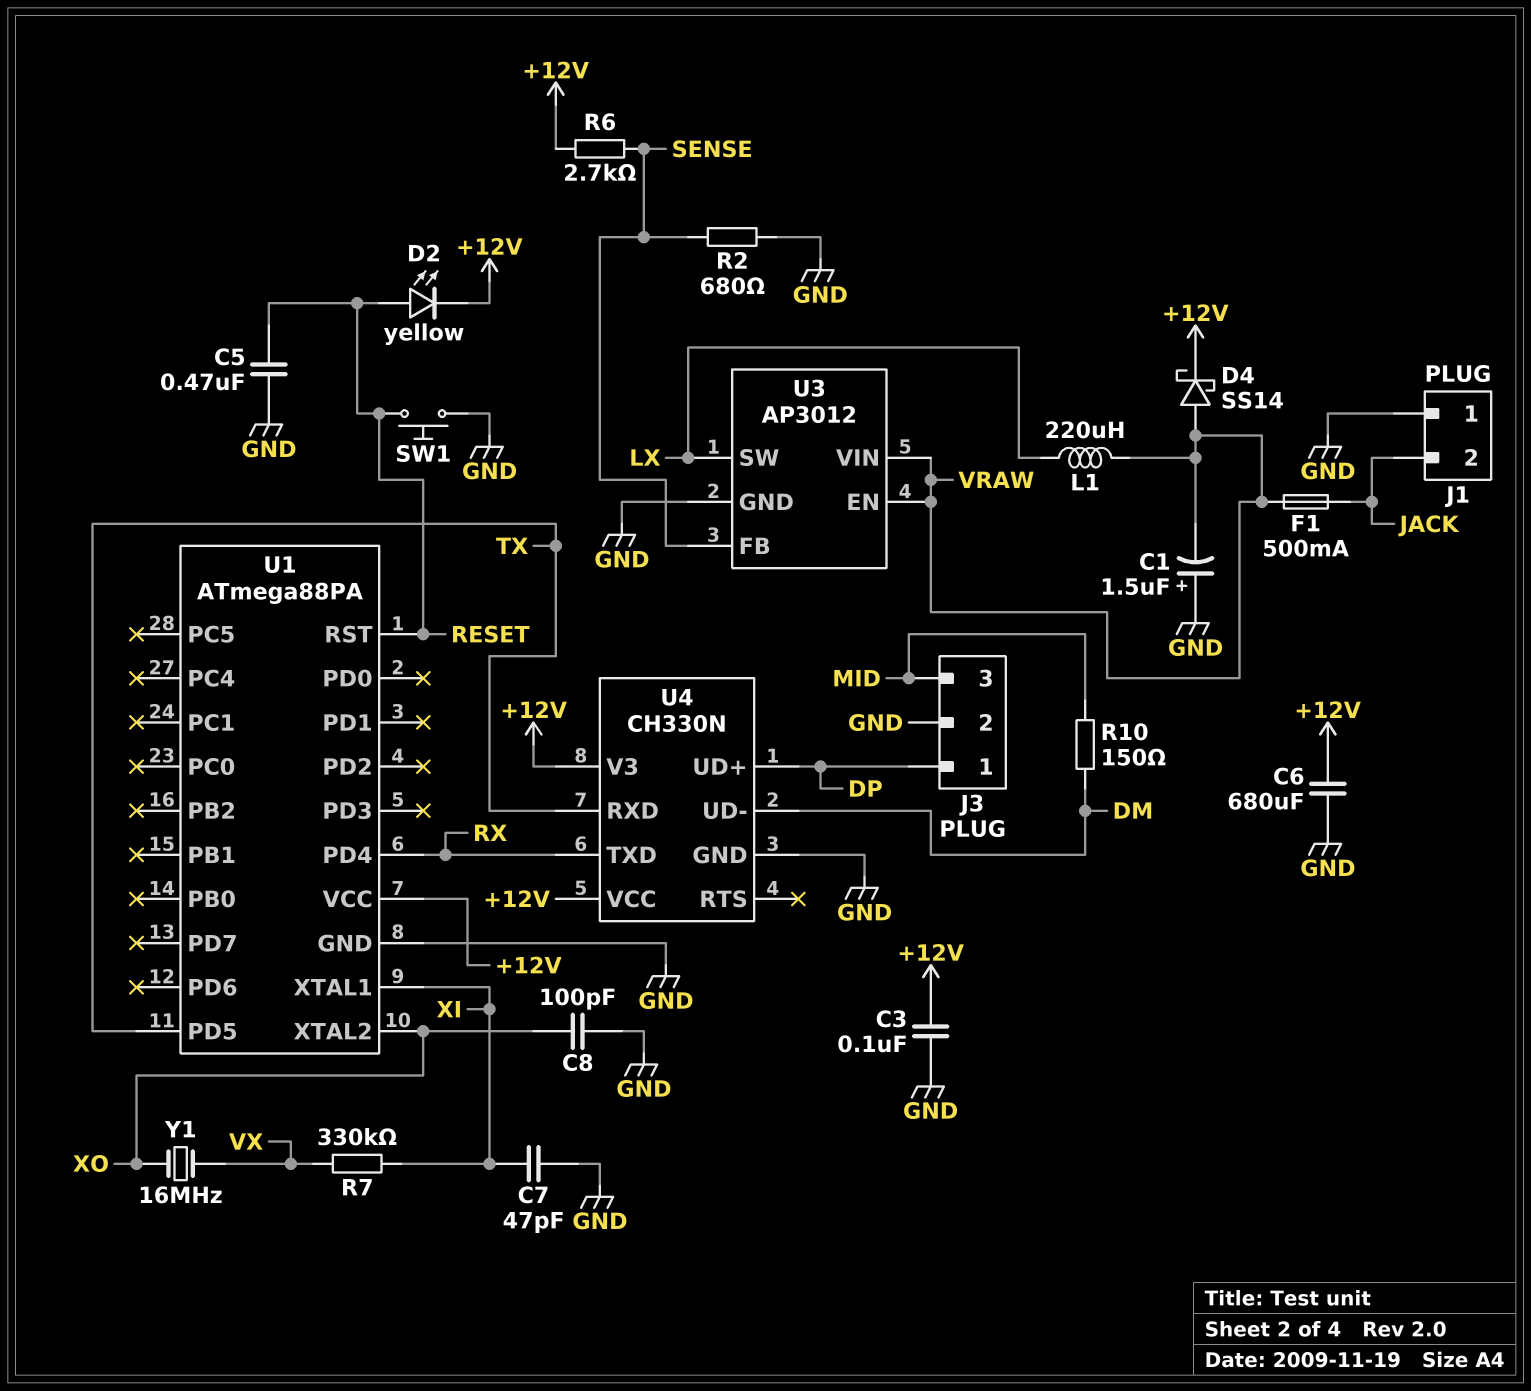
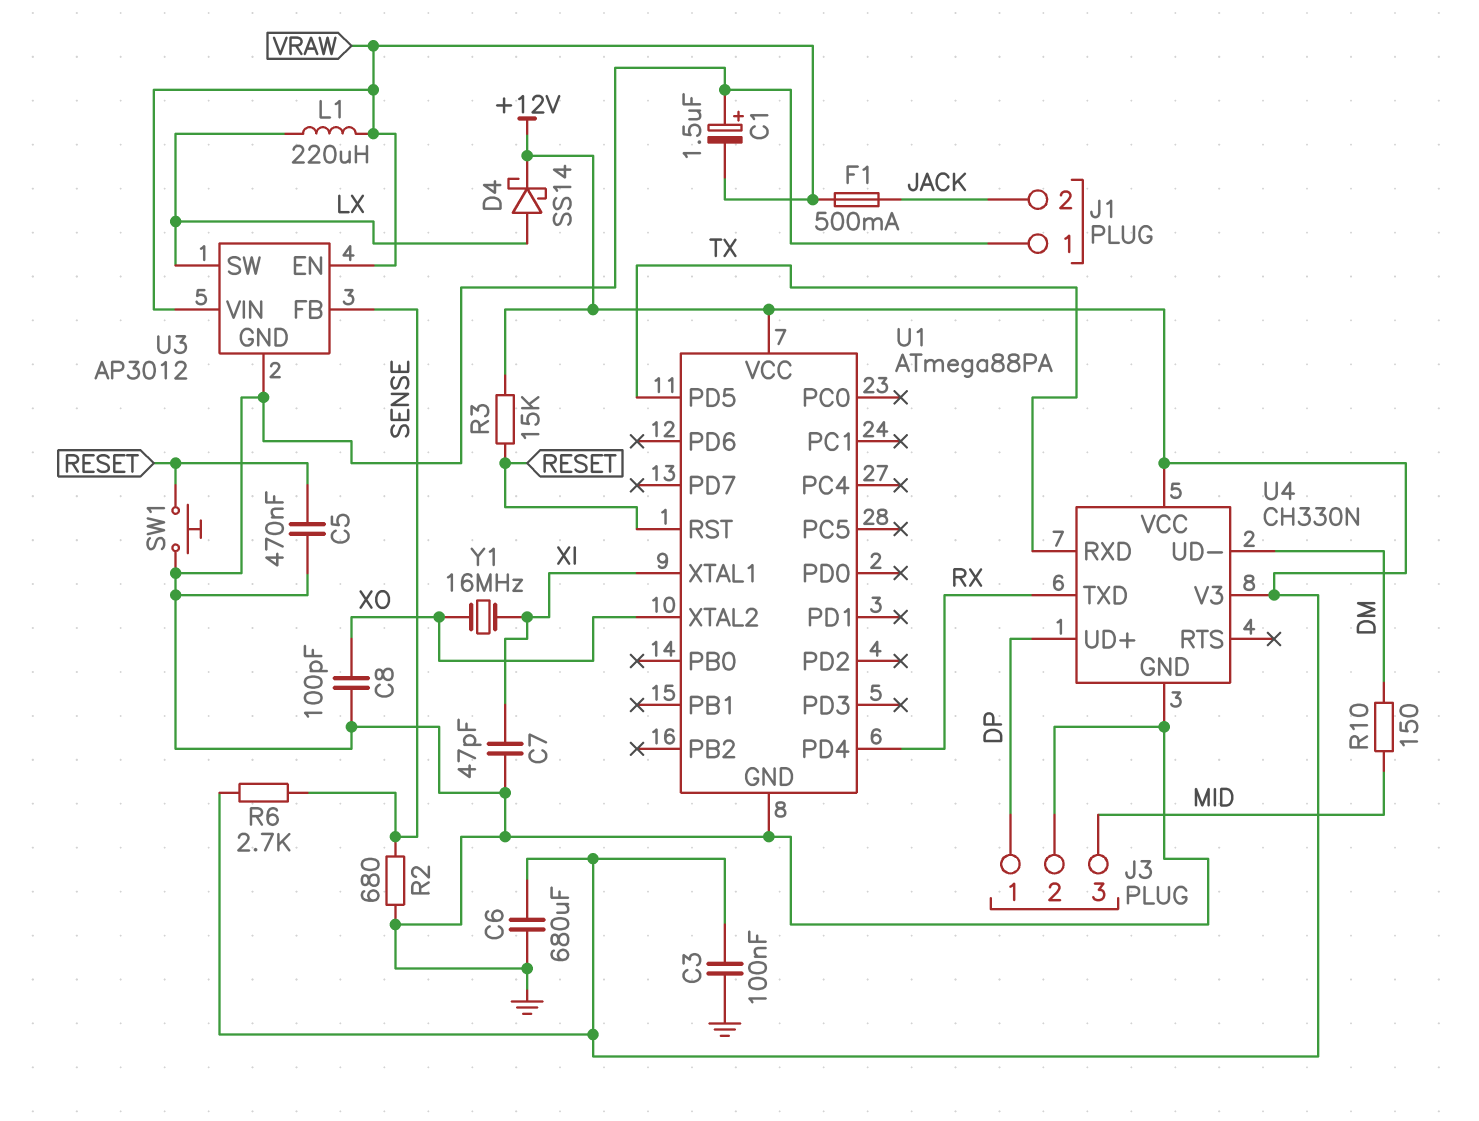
D2: LED yellow (A RESET, K +12V) -> none
D4: schottky SS14 (A VRAW, K +12V) -> schottky SS14 (A LX, K +12V)
R3: none -> 15k (+12V, RESET)
R7: 330k (VX, XI) -> none
Y1: 16MHz (VX, XO) -> 16MHz (XI, XO)

